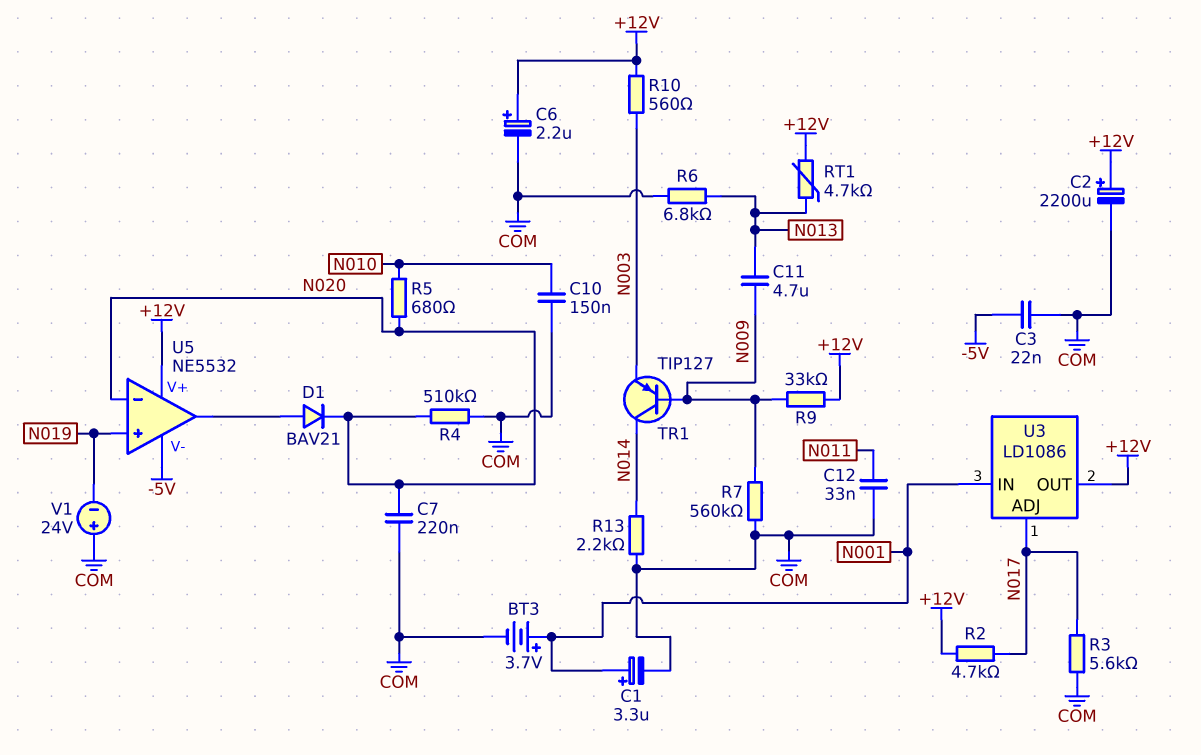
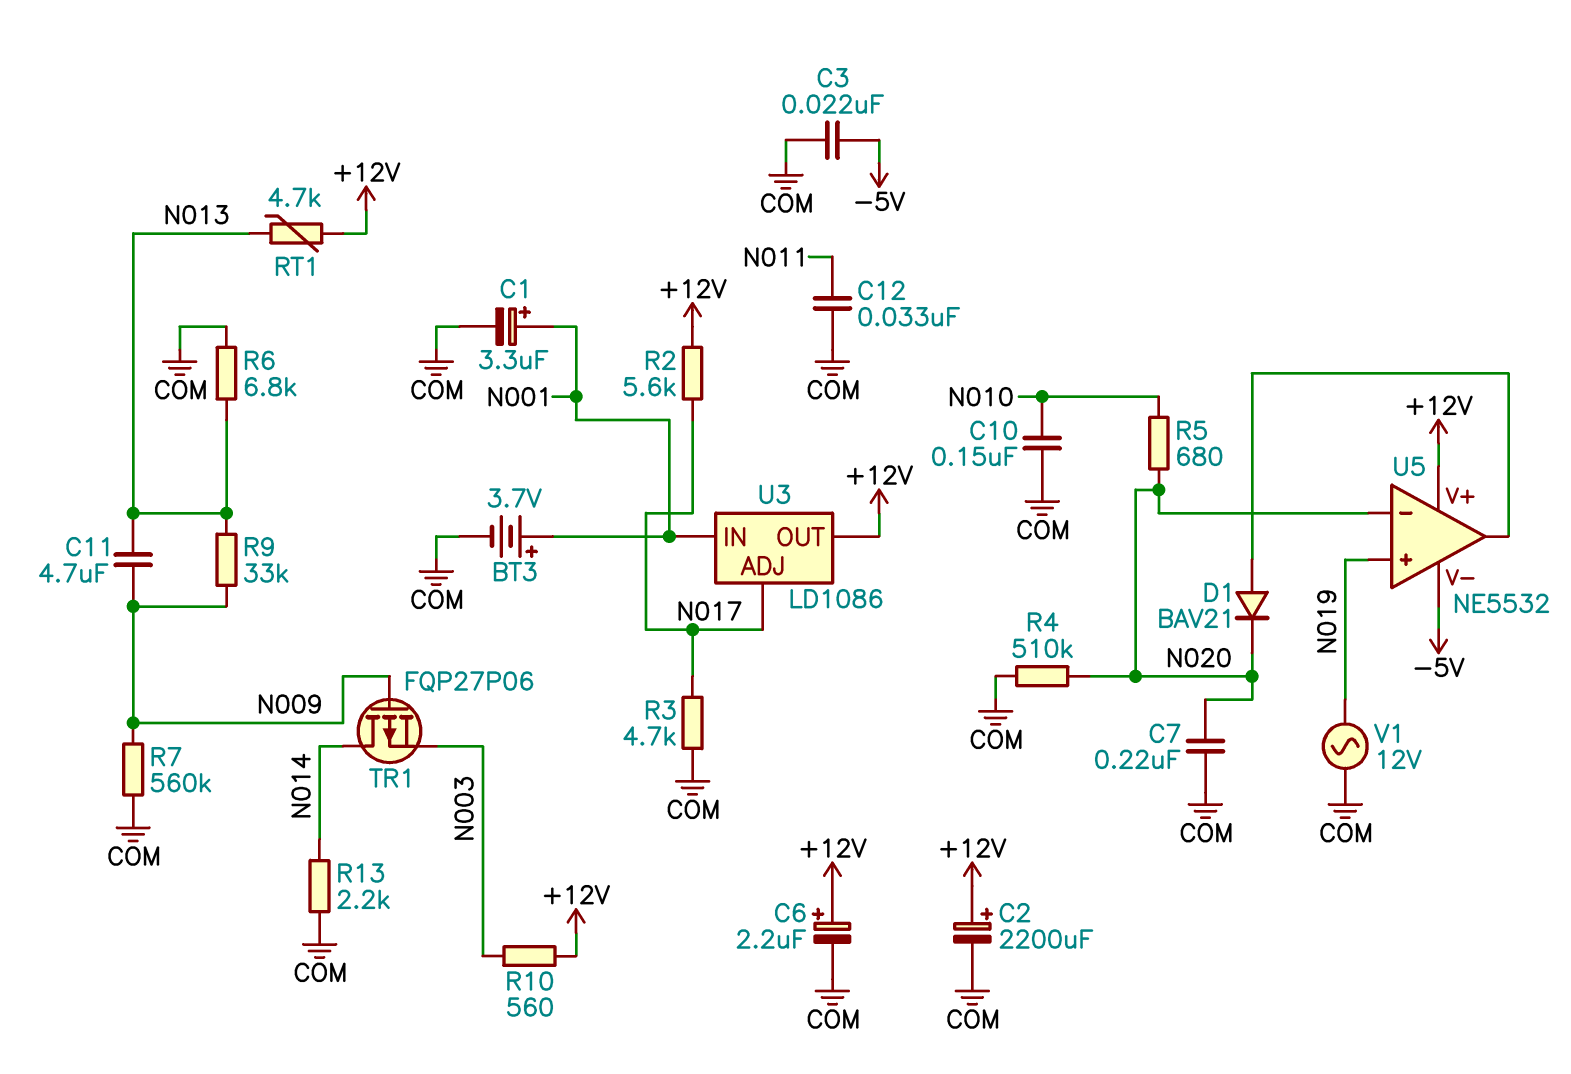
R2: 4.7k (+12V, N017) -> 5.6k (+12V, N017)
R3: 5.6k (COM, N017) -> 4.7k (COM, N017)
R9: 33k (+12V, N009) -> 33k (N009, N013)
TR1: PNP TIP127 (B N009, C N014, E N003) -> PMOS FQP27P06 (G N009, D N014, S N003)
V1: 24V (plus COM, minus N019) -> AC 12V (COM, N019)

